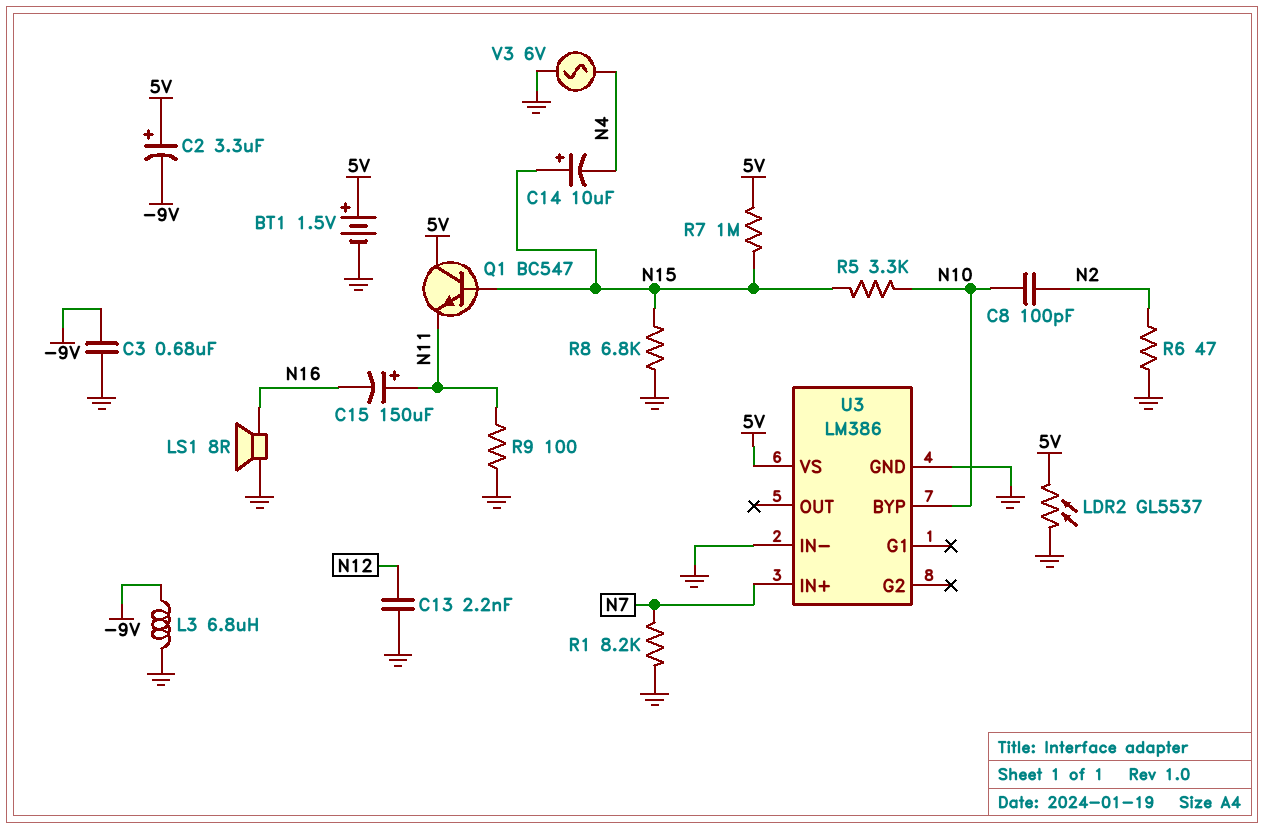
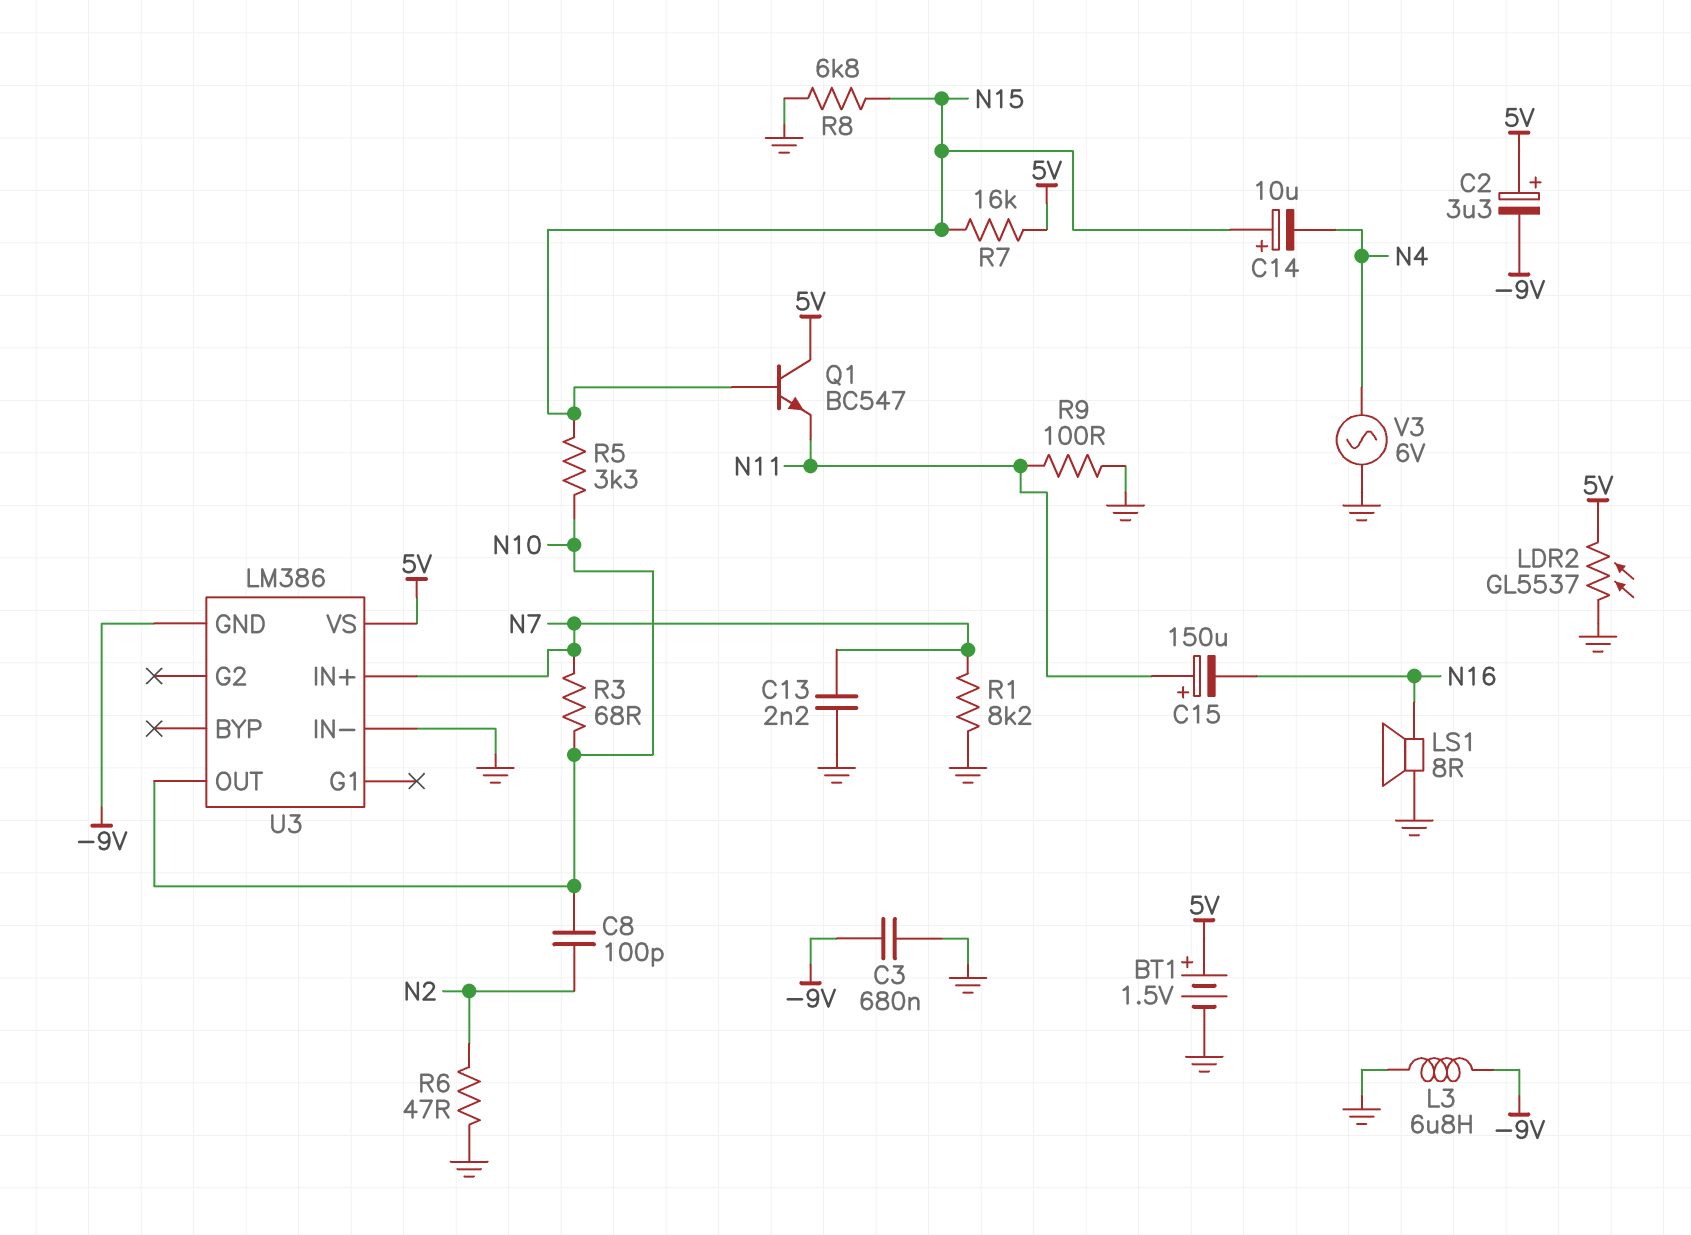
C13: 2.2nF (GND, N12) -> 2.2nF (GND, N7)
R3: none -> 68 (N7, N10)
R7: 1M (5V, N15) -> 16k (5V, N15)
U3 pin BYP: N10 -> none
U3 pin GND: GND -> -9V
U3 pin OUT: none -> N10

